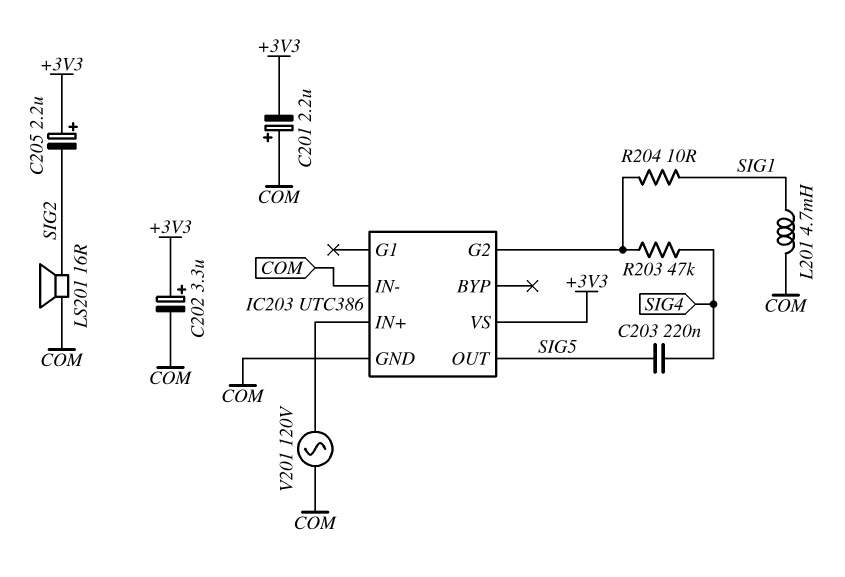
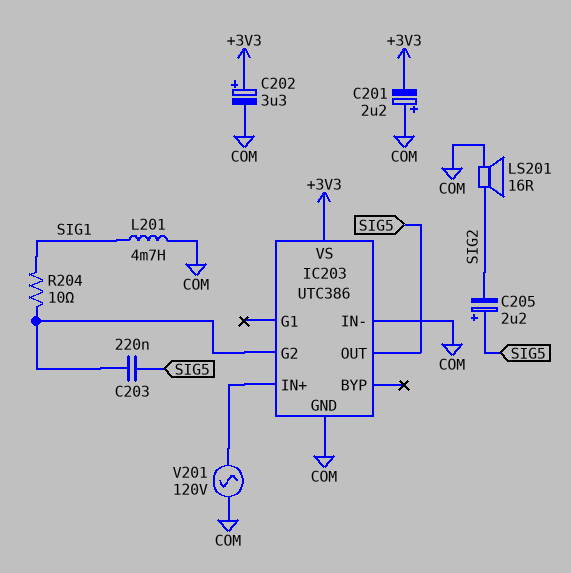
C203: 220nF (SIG4, SIG5) -> 220nF (IC203/G2, SIG5)
C205: 2.2uF (plus +3V3, minus SIG2) -> 2.2uF (plus SIG5, minus SIG2)
R203: 47k (IC203/G2, SIG4) -> none

